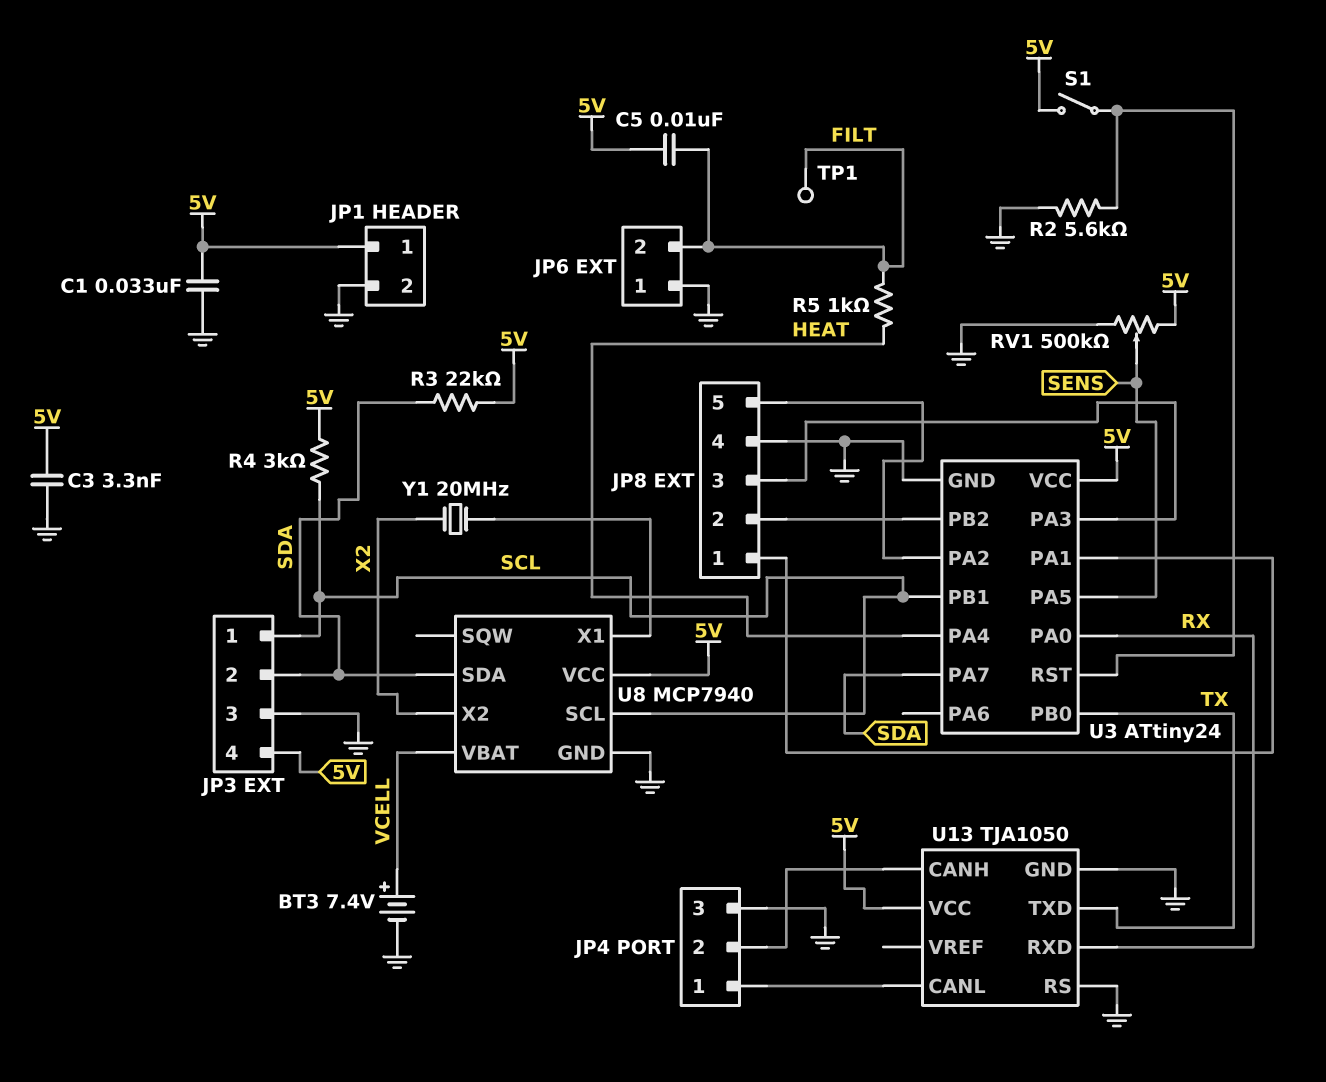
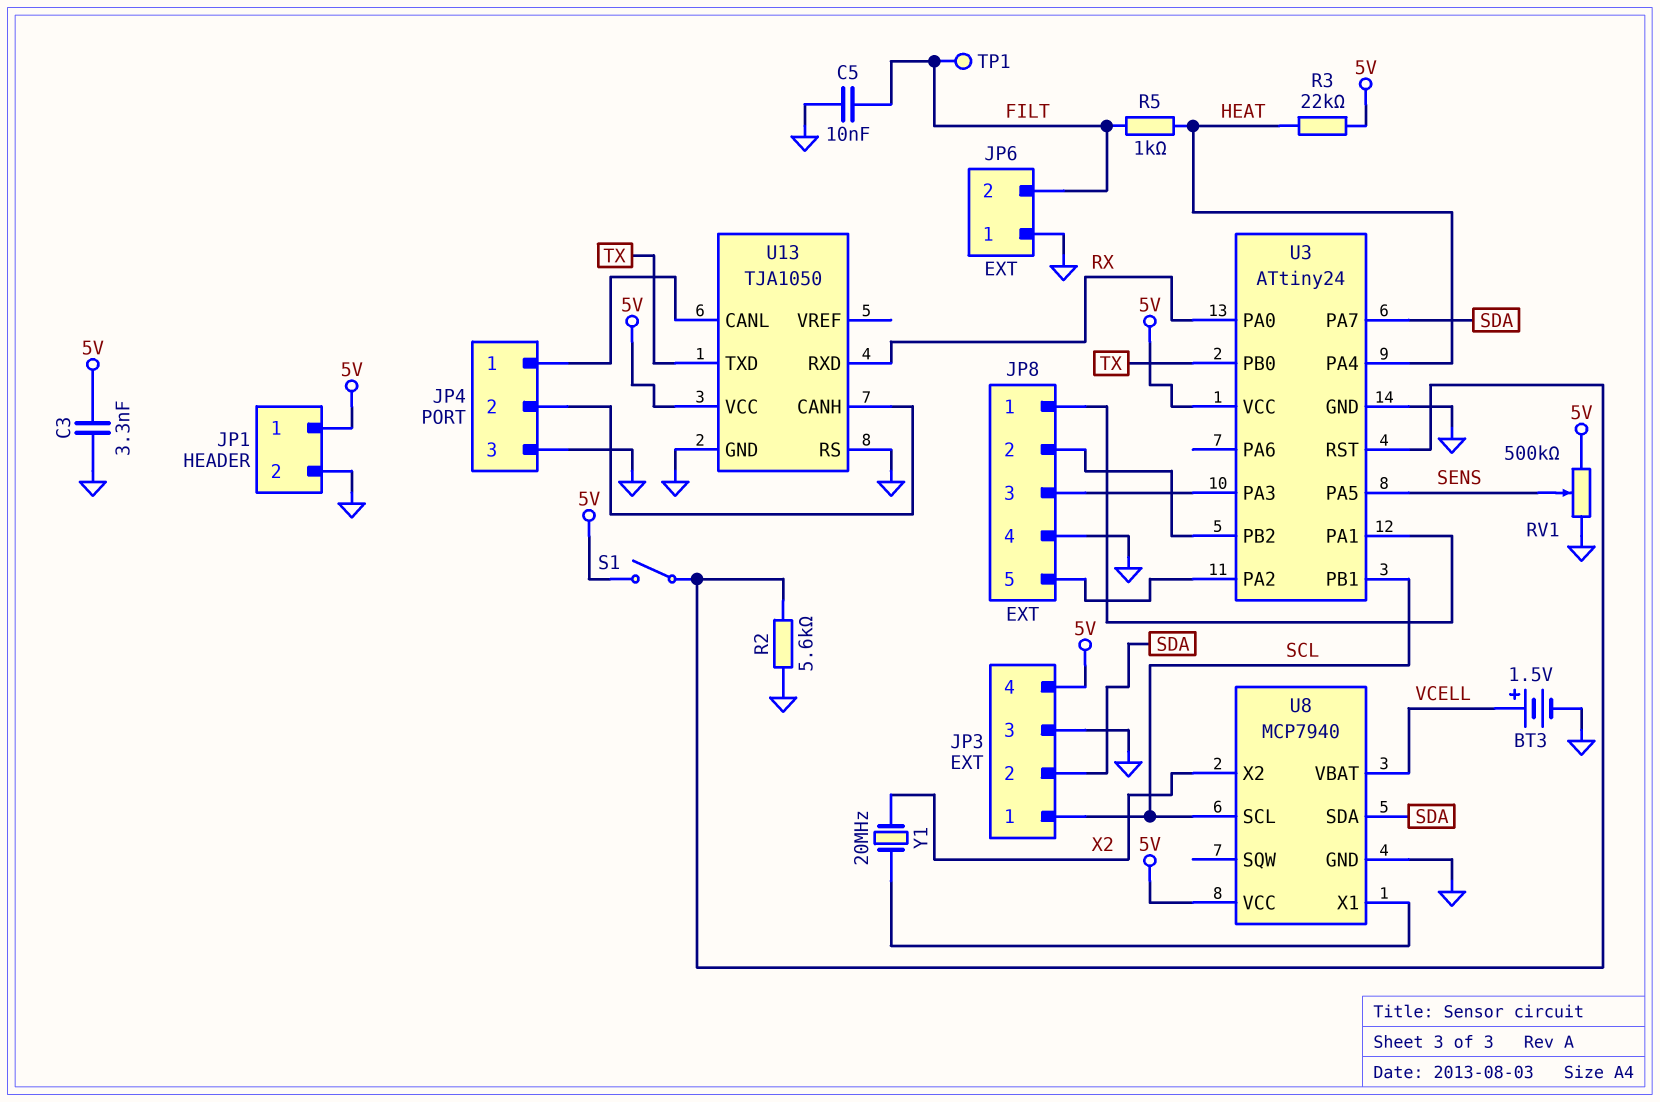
BT3: 7.4V (plus VCELL, minus GND) -> 1.5V (plus VCELL, minus GND)
C1: 33nF (5V, GND) -> none
C5: 10nF (5V, FILT) -> 10nF (FILT, GND)
R3: 22k (5V, SDA) -> 22k (5V, HEAT)
R4: 3k (5V, SCL) -> none

